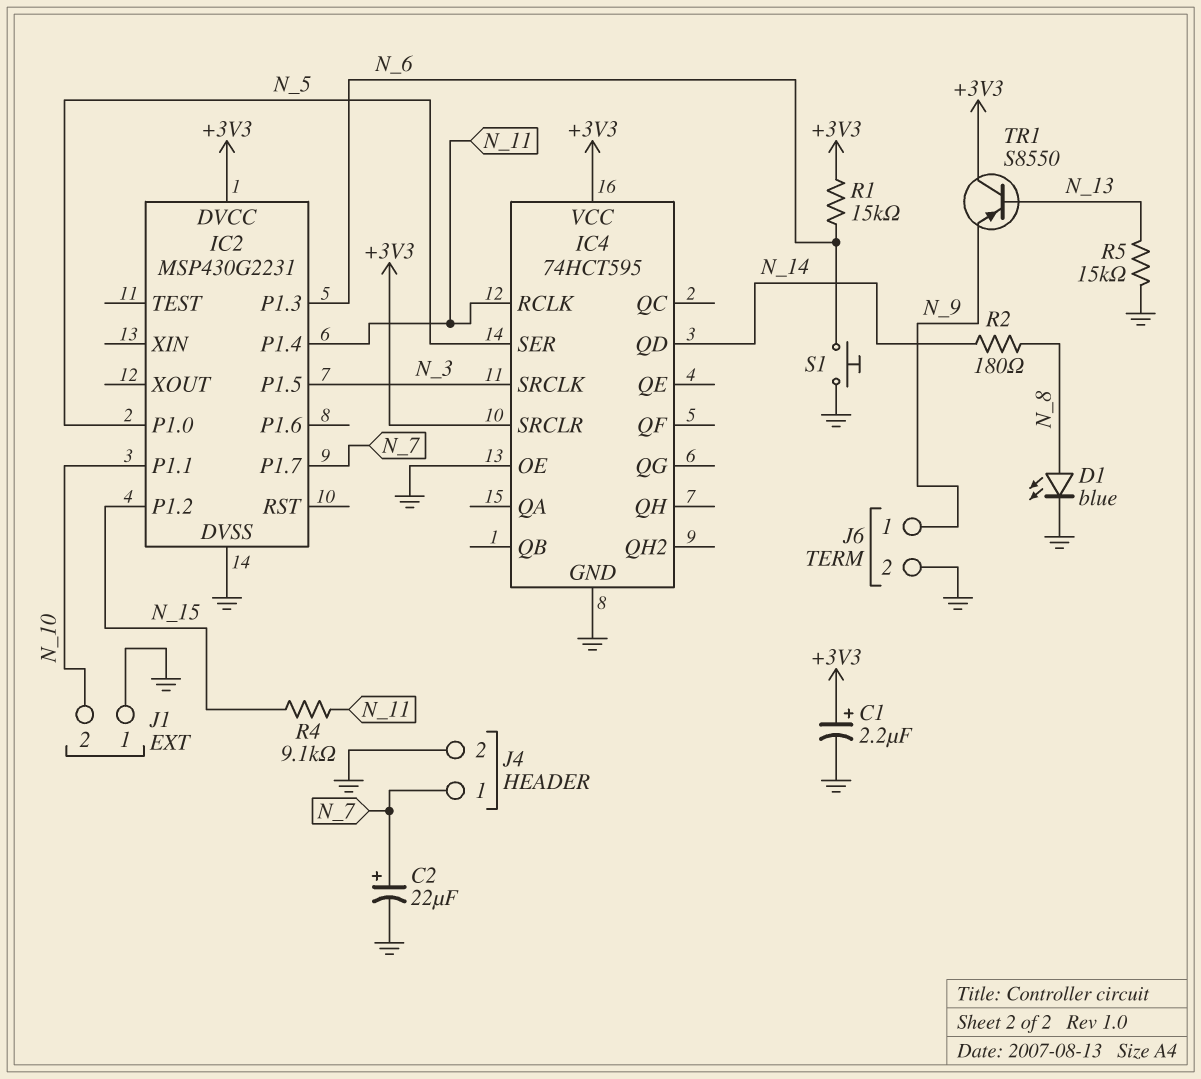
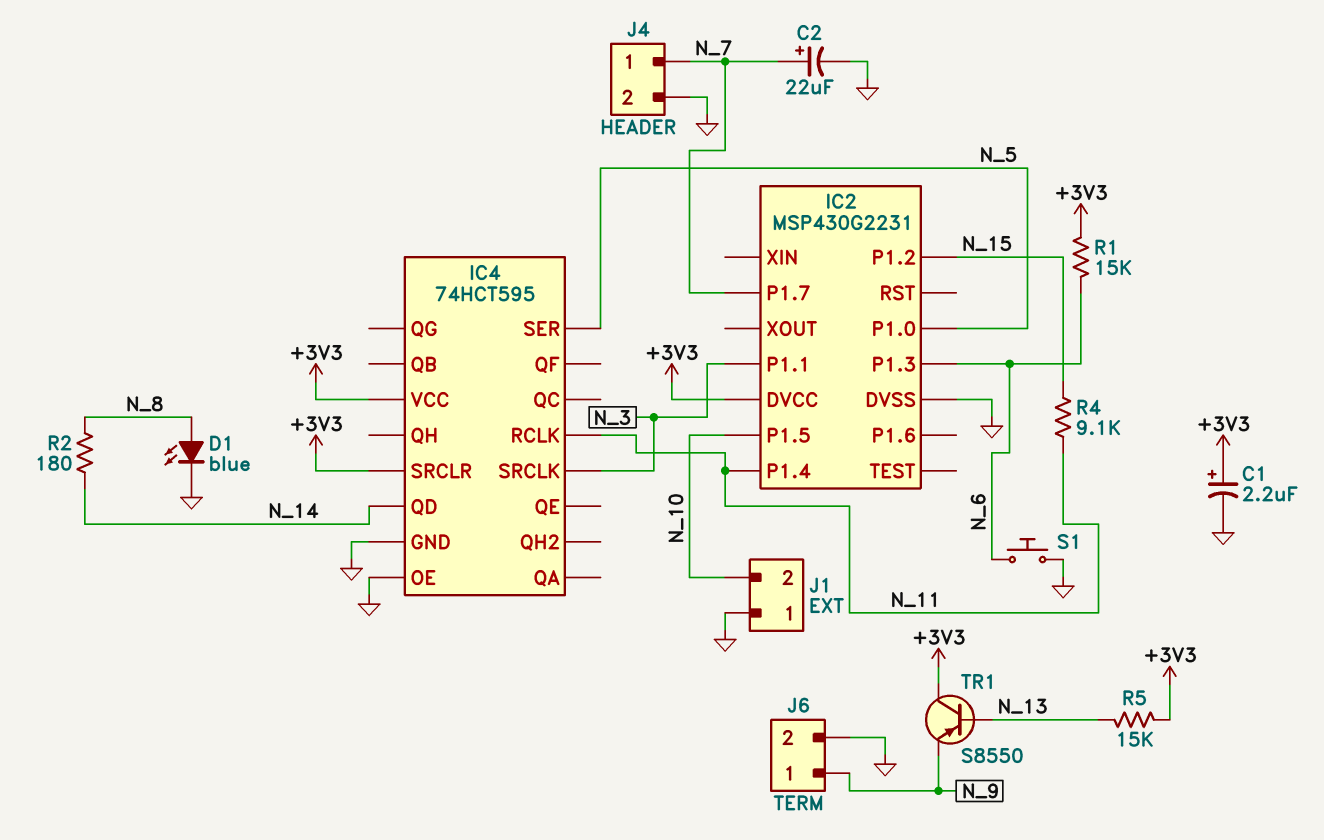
IC2 pin P1.1: N_10 -> N_3
IC2 pin P1.5: N_3 -> N_10
R5: 15k (GND, N_13) -> 15k (+3V3, N_13)

